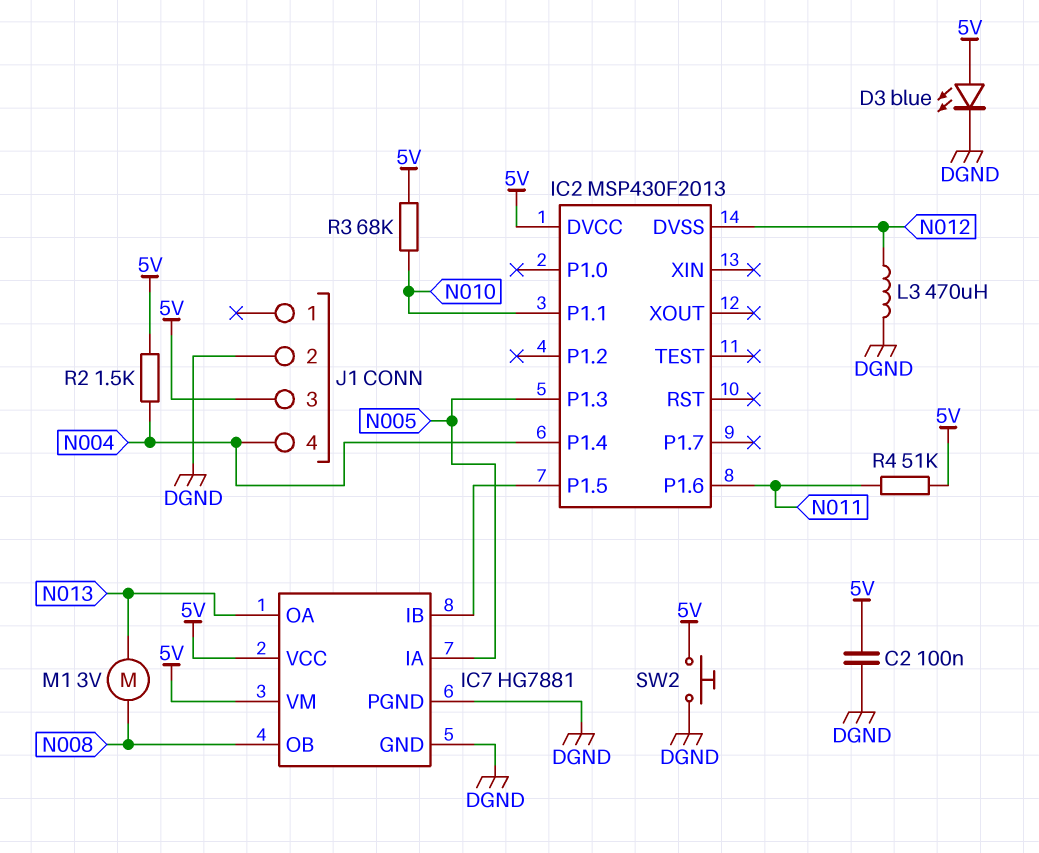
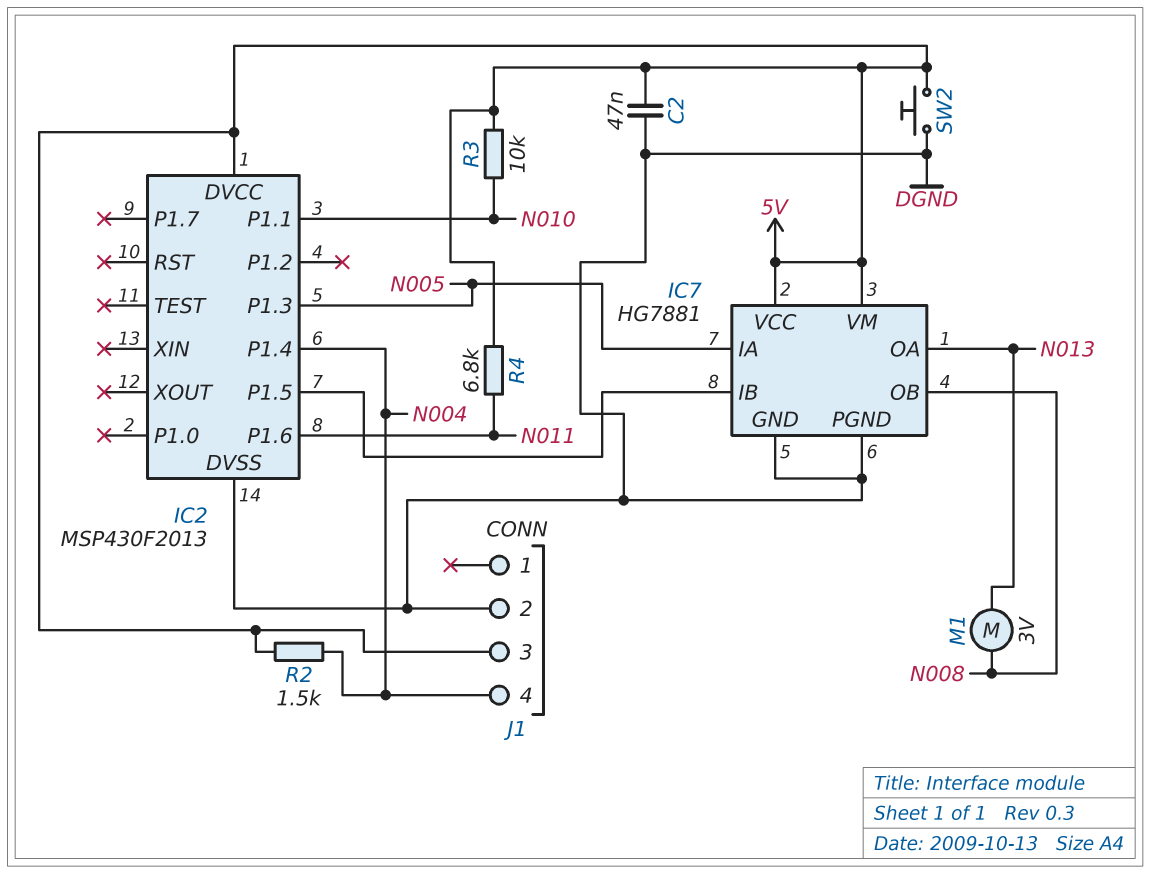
C2: 100nF (5V, DGND) -> 47nF (5V, DGND)
D3: LED blue (A 5V, K DGND) -> none
IC2 pin DVSS: N012 -> DGND
L3: 470uH (DGND, N012) -> none
R3: 68k (5V, N010) -> 10k (5V, N010)
R4: 51k (5V, N011) -> 6.8k (5V, N011)

